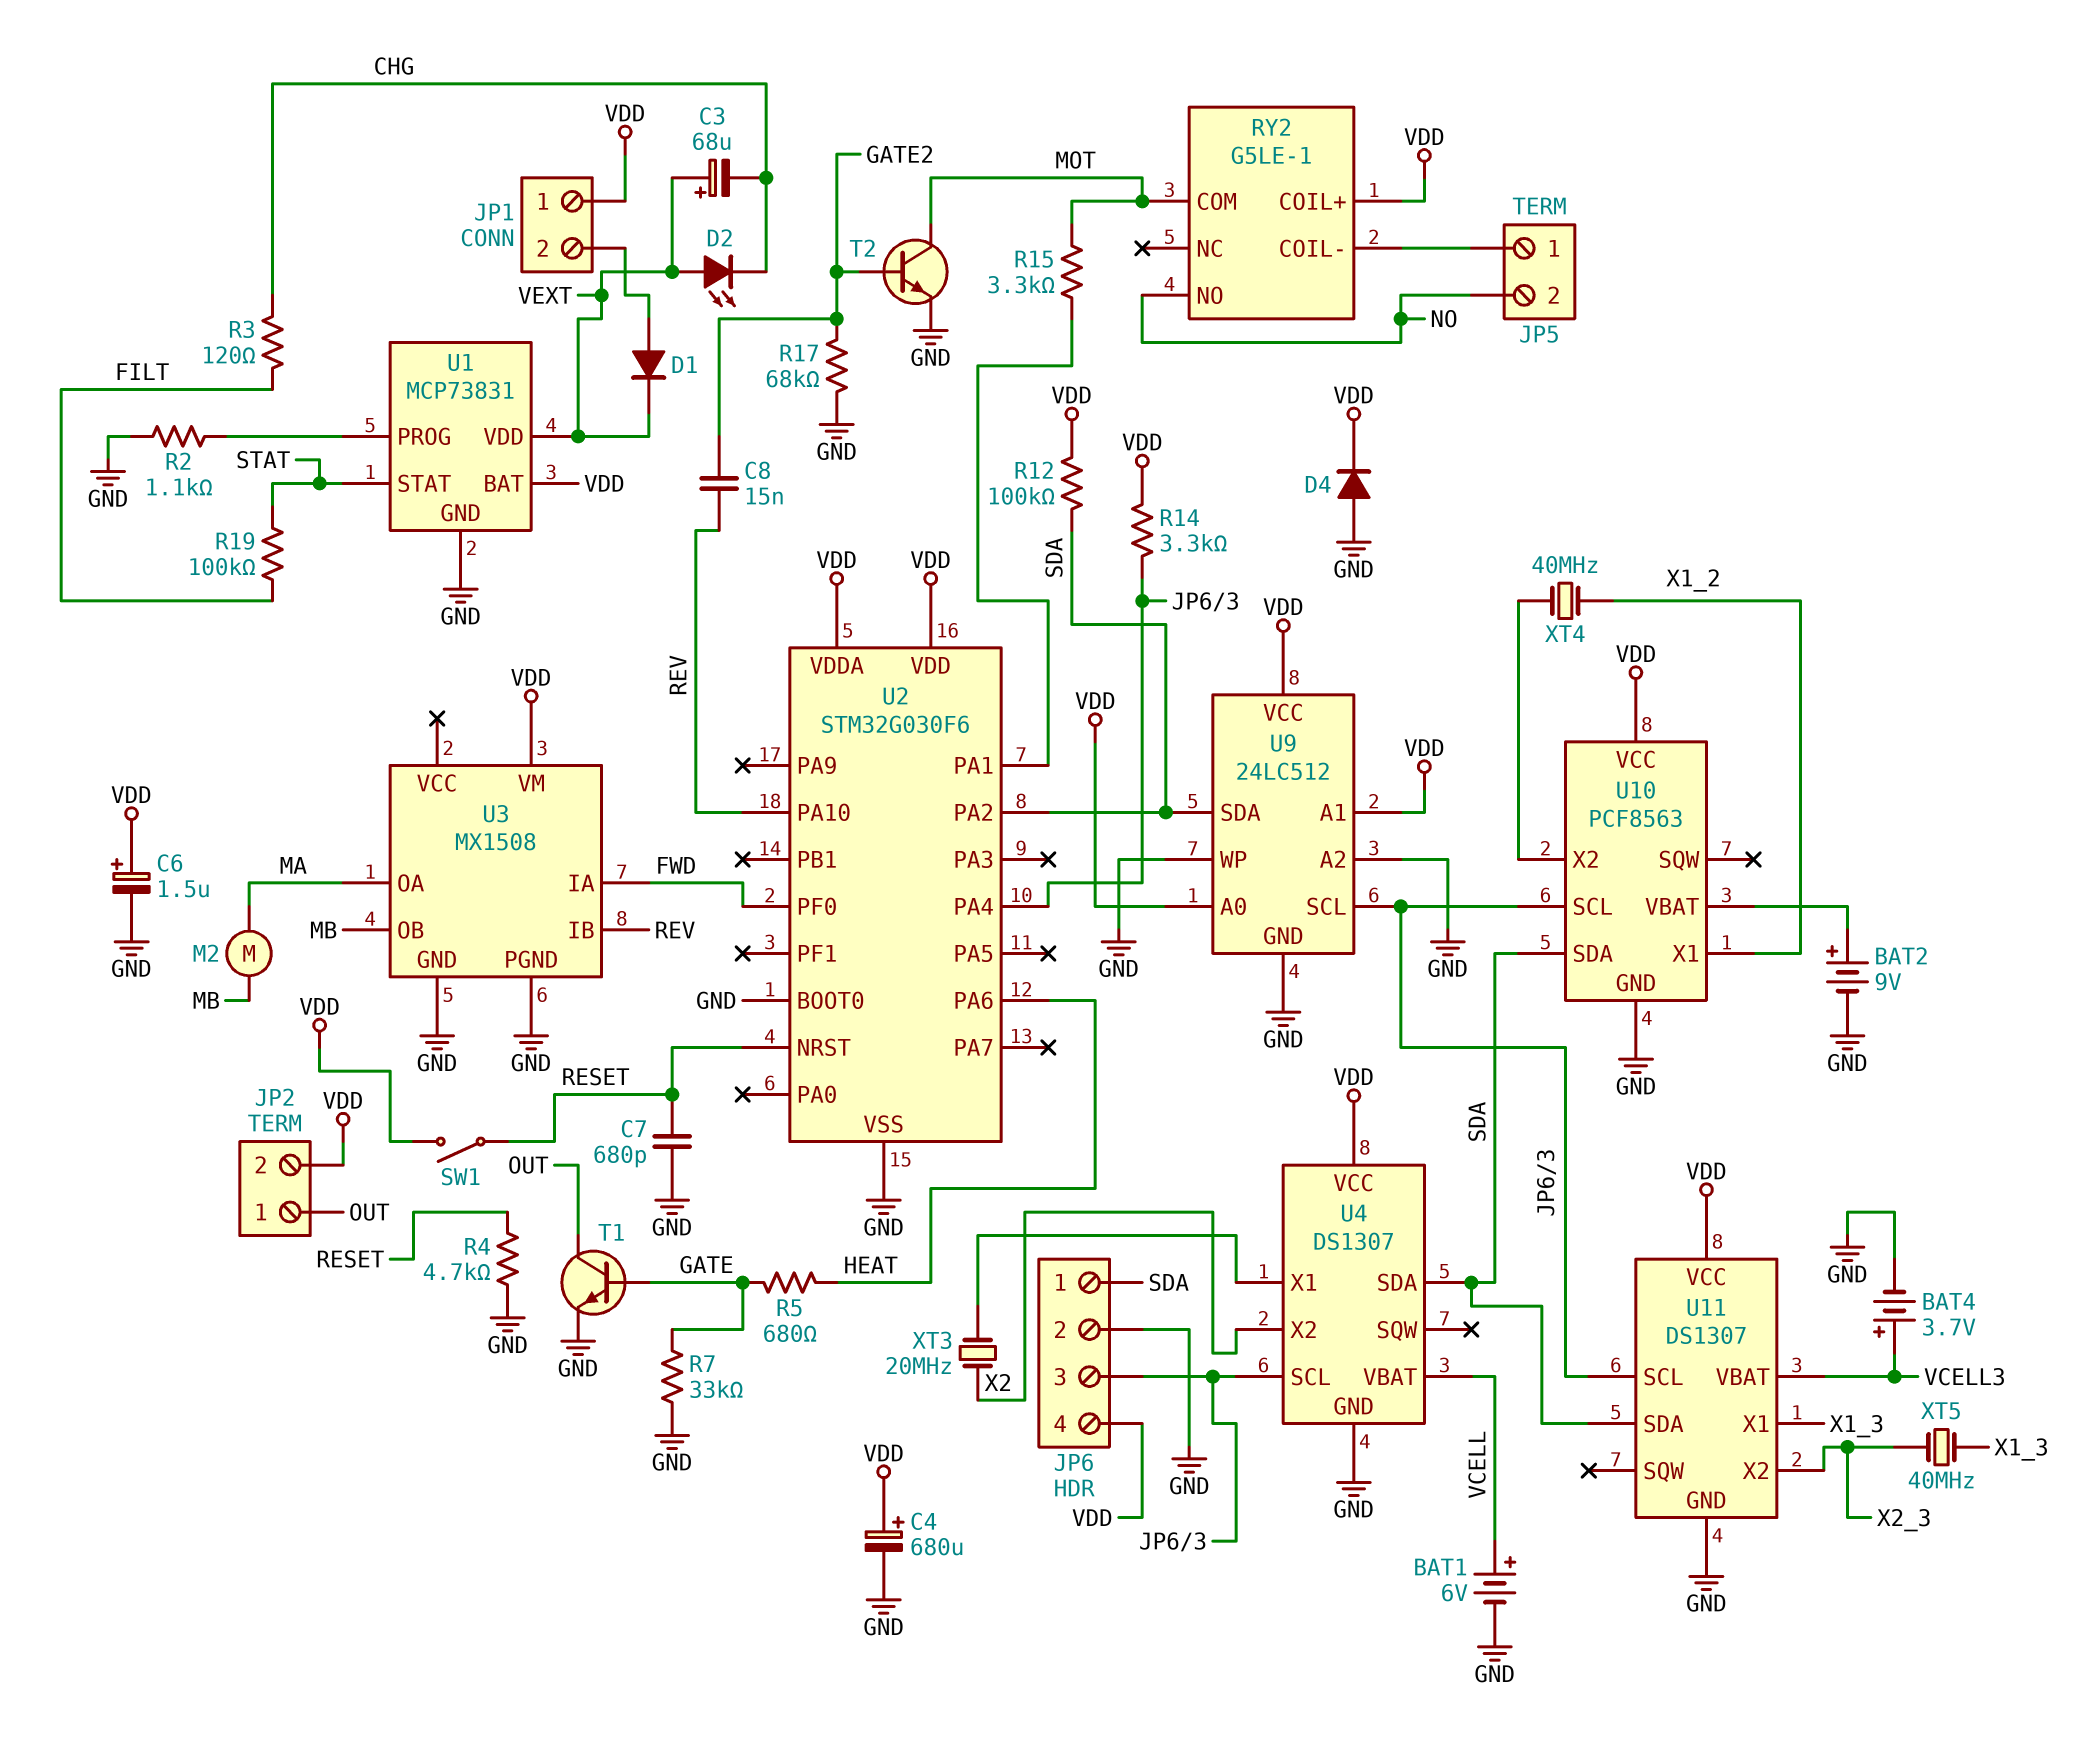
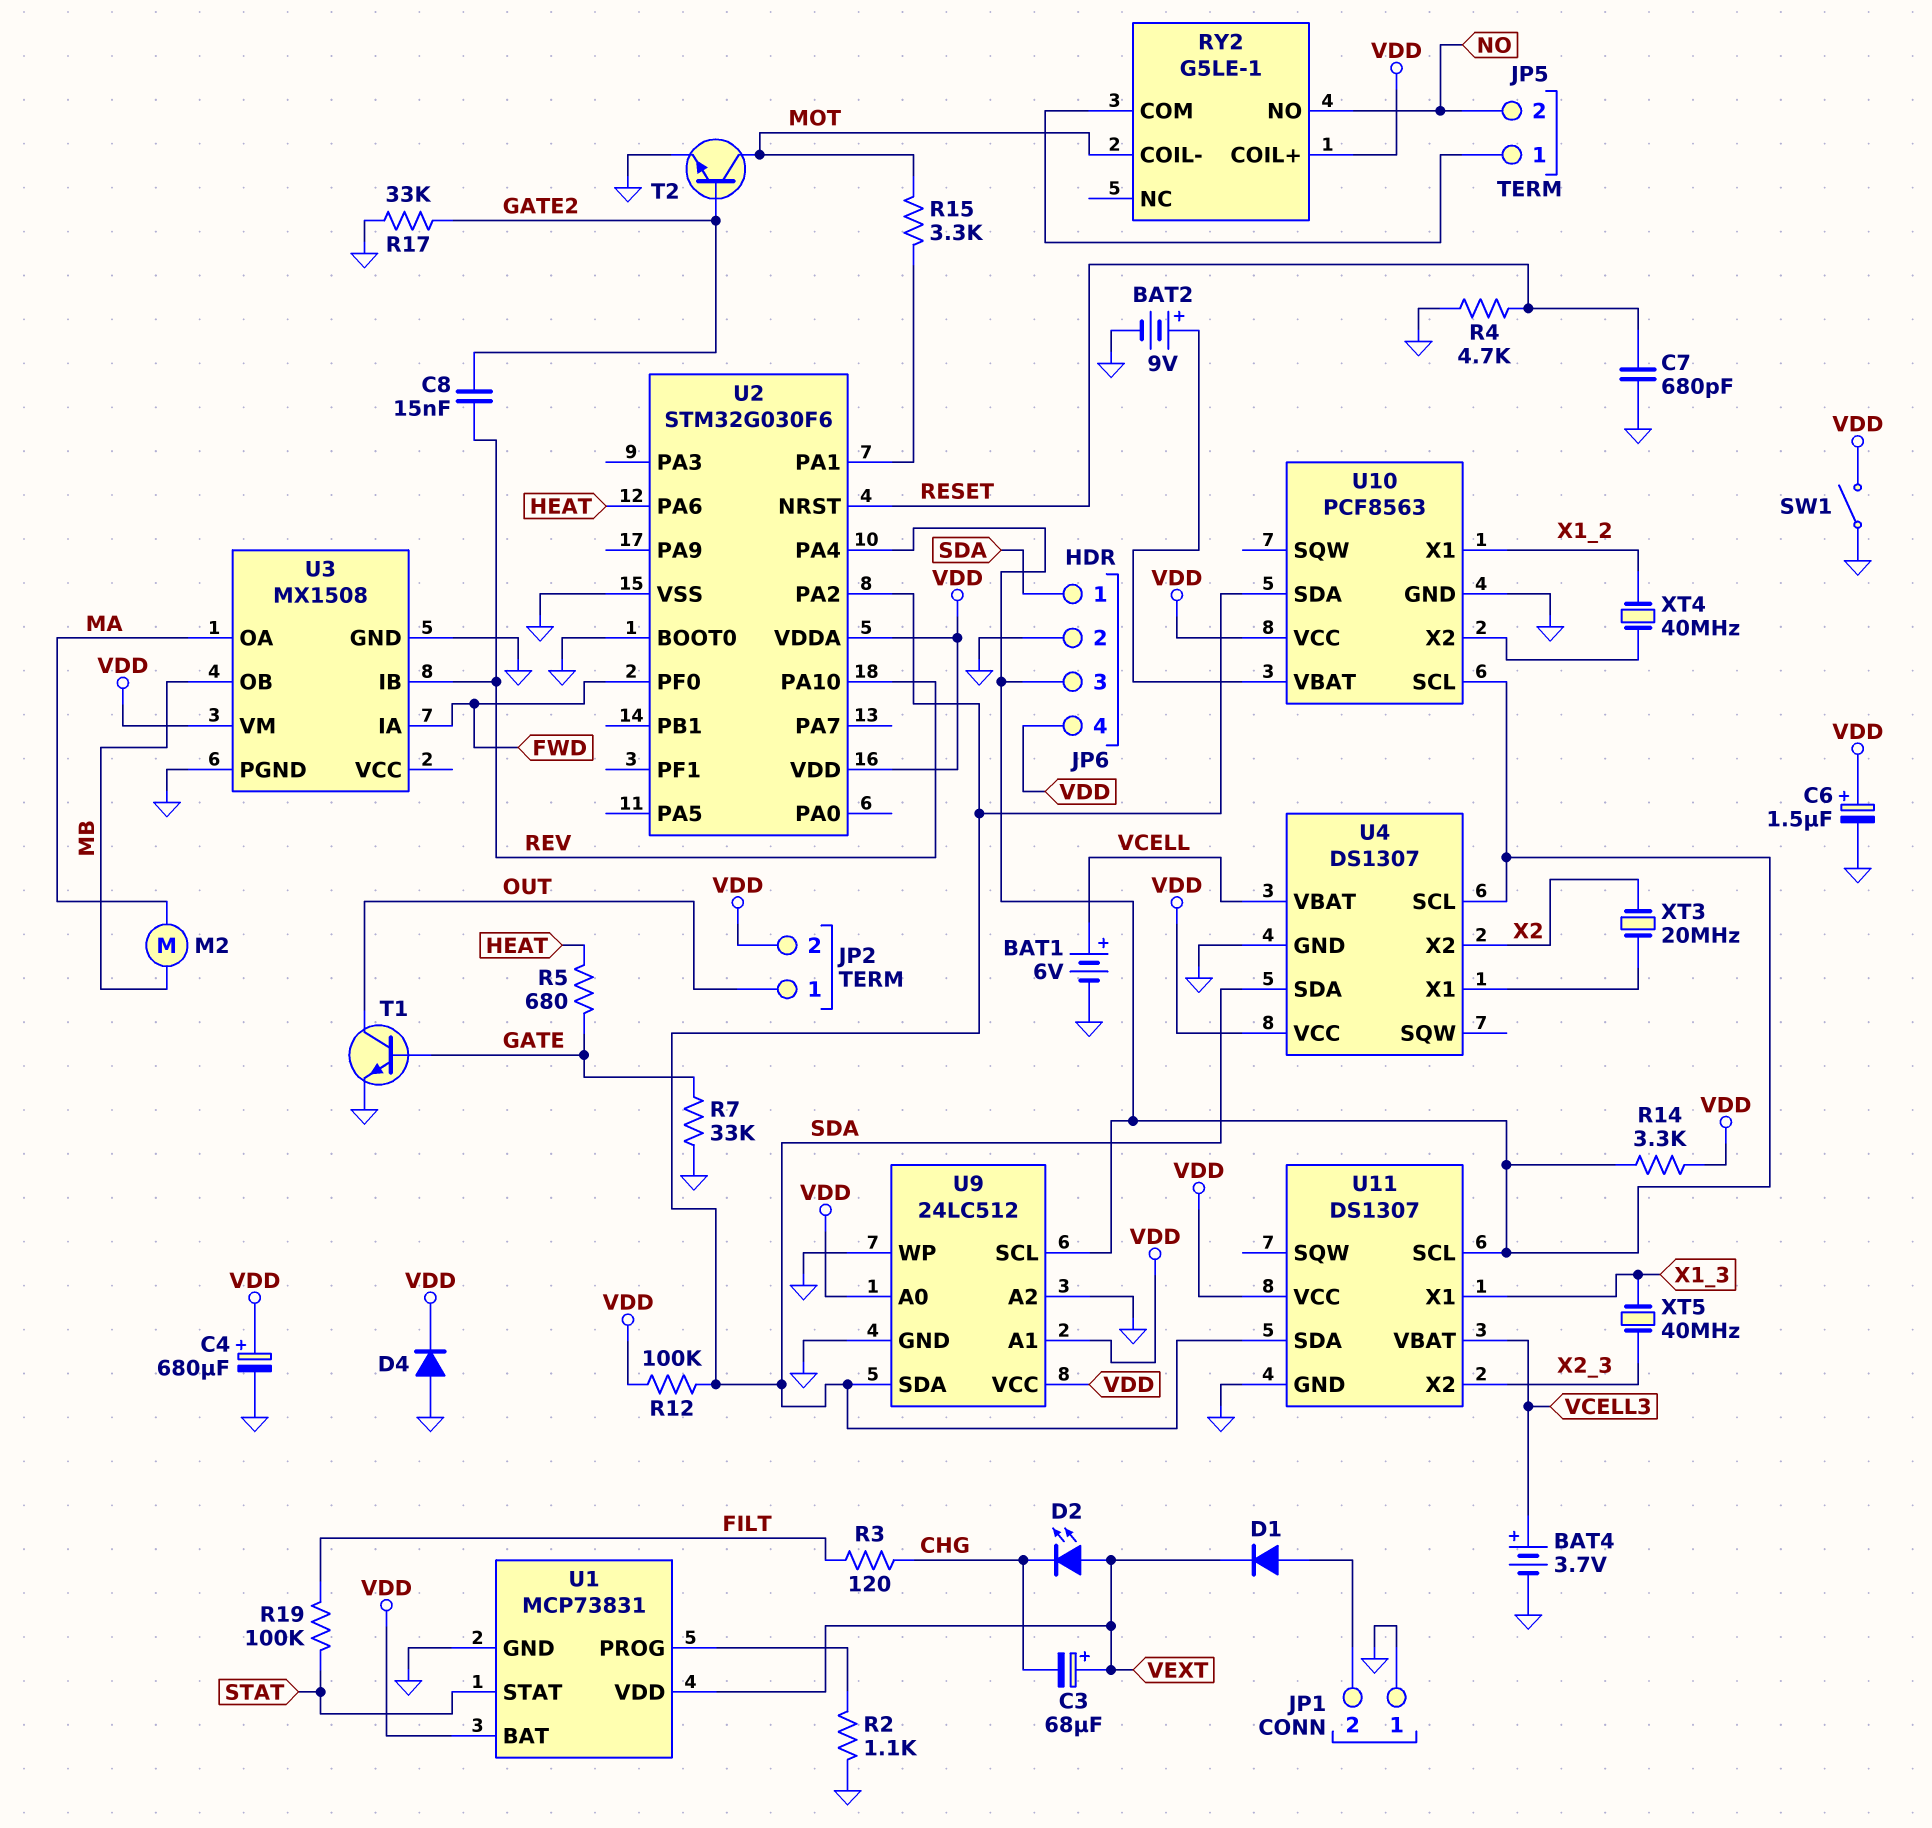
JP1 pin 1: VDD -> GND
R17: 68k (GATE2, GND) -> 33k (GATE2, GND)
RY2 pin COIL-: JP5/1 -> MOT
RY2 pin COM: MOT -> JP5/1
SW1: switch (RESET, VDD) -> switch (GND, VDD)

